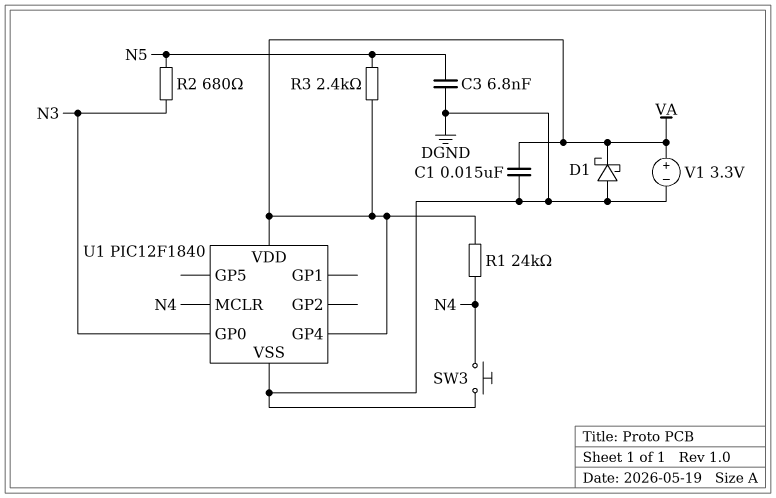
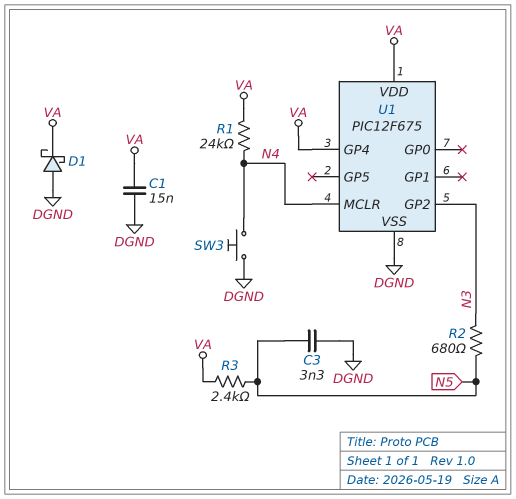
C3: 6.8nF (DGND, N5) -> 3.3nF (DGND, N5)
U1: PIC12F1840 -> PIC12F675
U1 pin GP0: N3 -> none
U1 pin GP2: none -> N3
V1: 3.3V (plus VA, minus DGND) -> none

